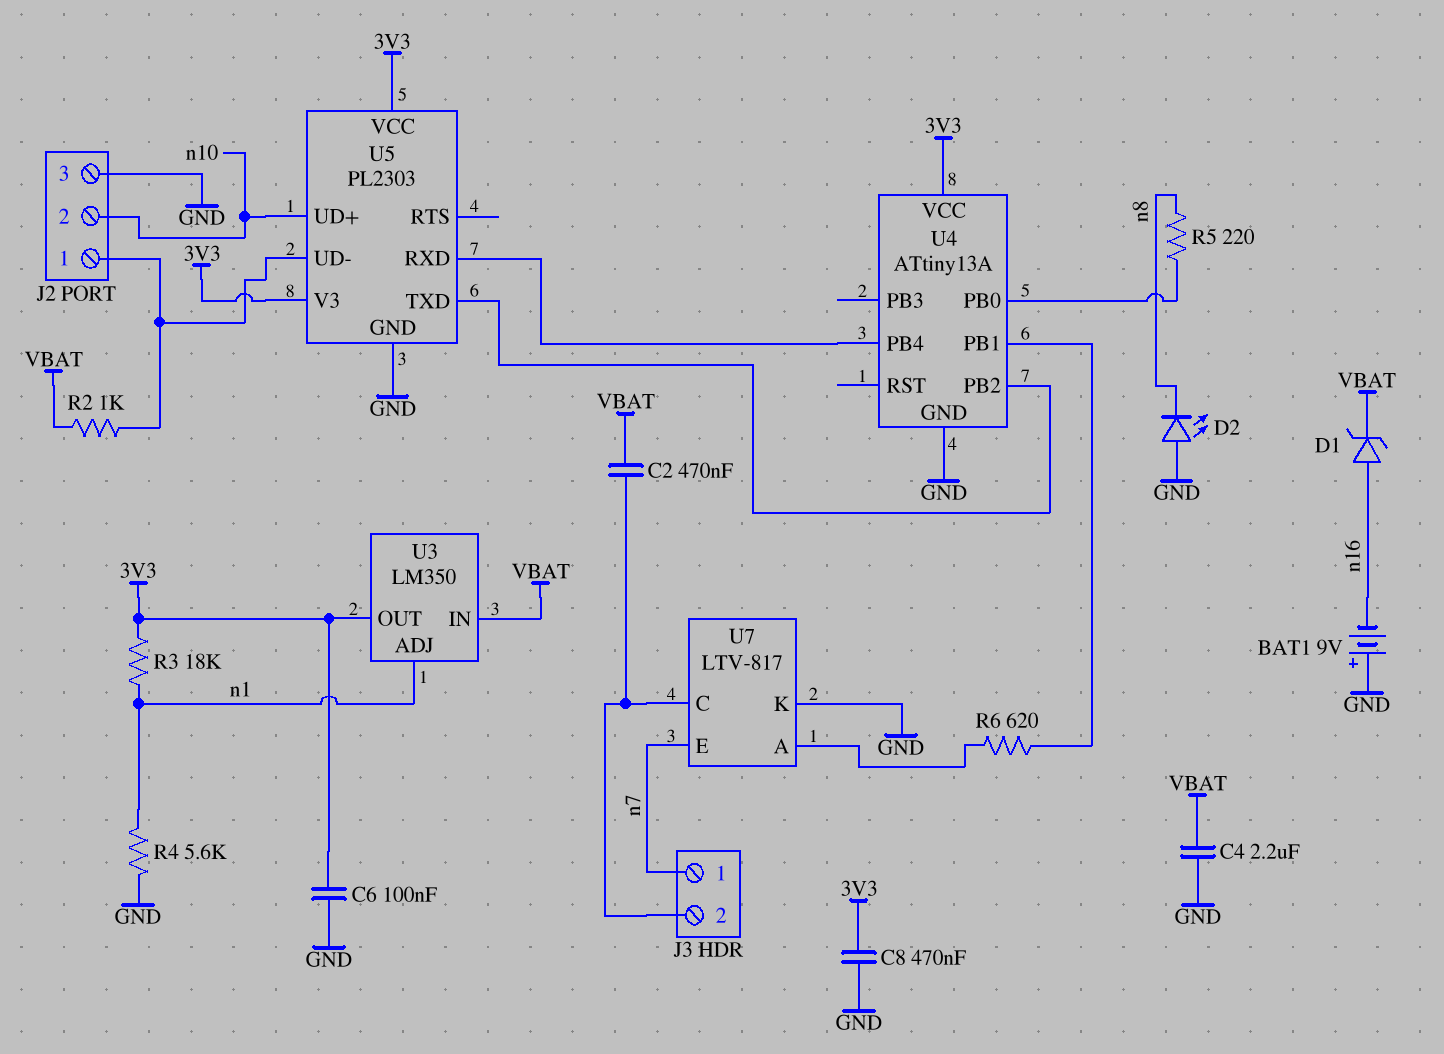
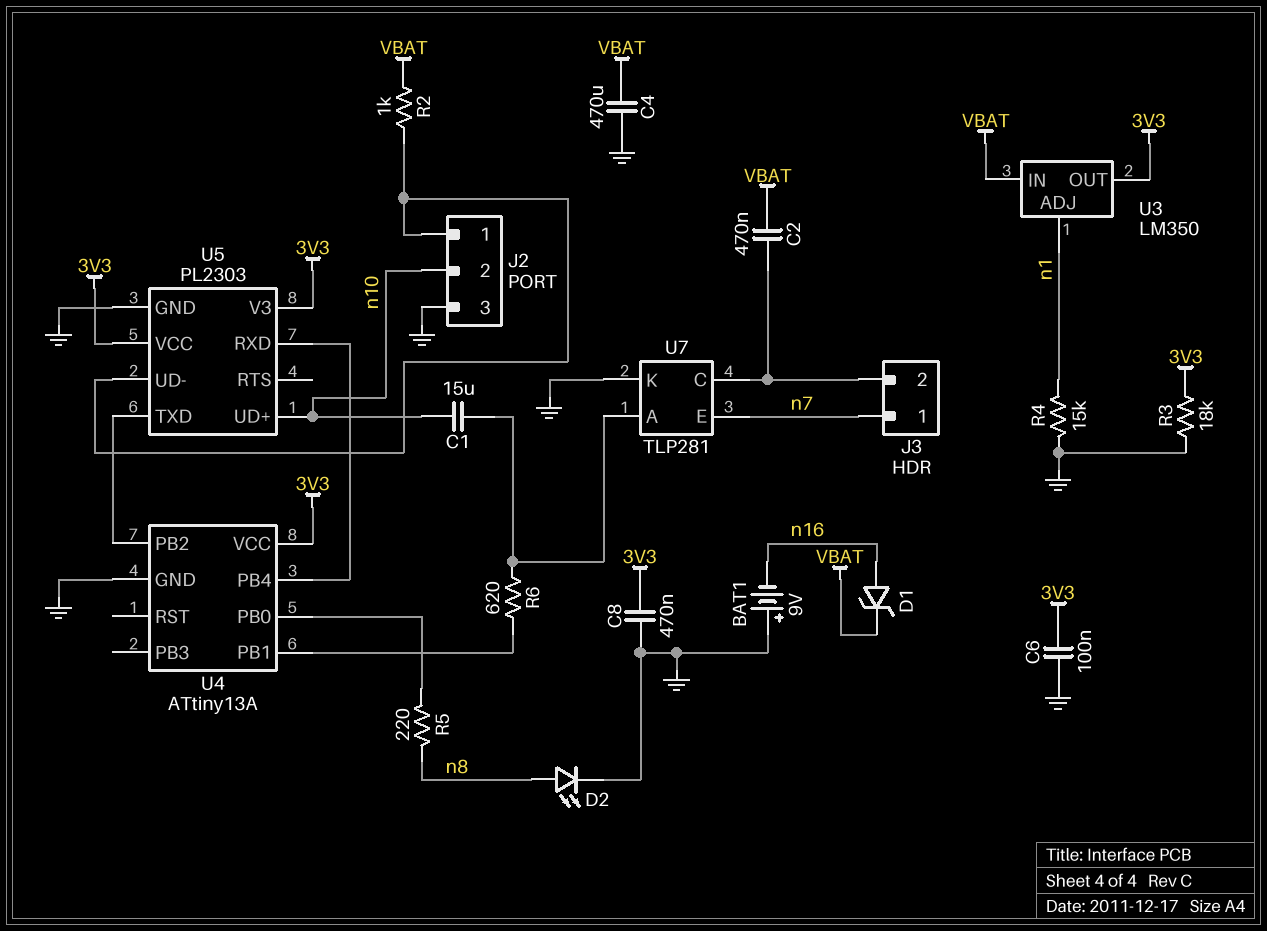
C1: none -> 15uF (U7/A, n10)
C4: 2.2uF (GND, VBAT) -> 470uF (GND, VBAT)
D2: LED (A GND, K n8) -> LED (A n8, K GND)
R3: 18k (3V3, n1) -> 18k (3V3, GND)
R4: 5.6k (GND, n1) -> 15k (GND, n1)
U7: LTV-817 -> TLP281

